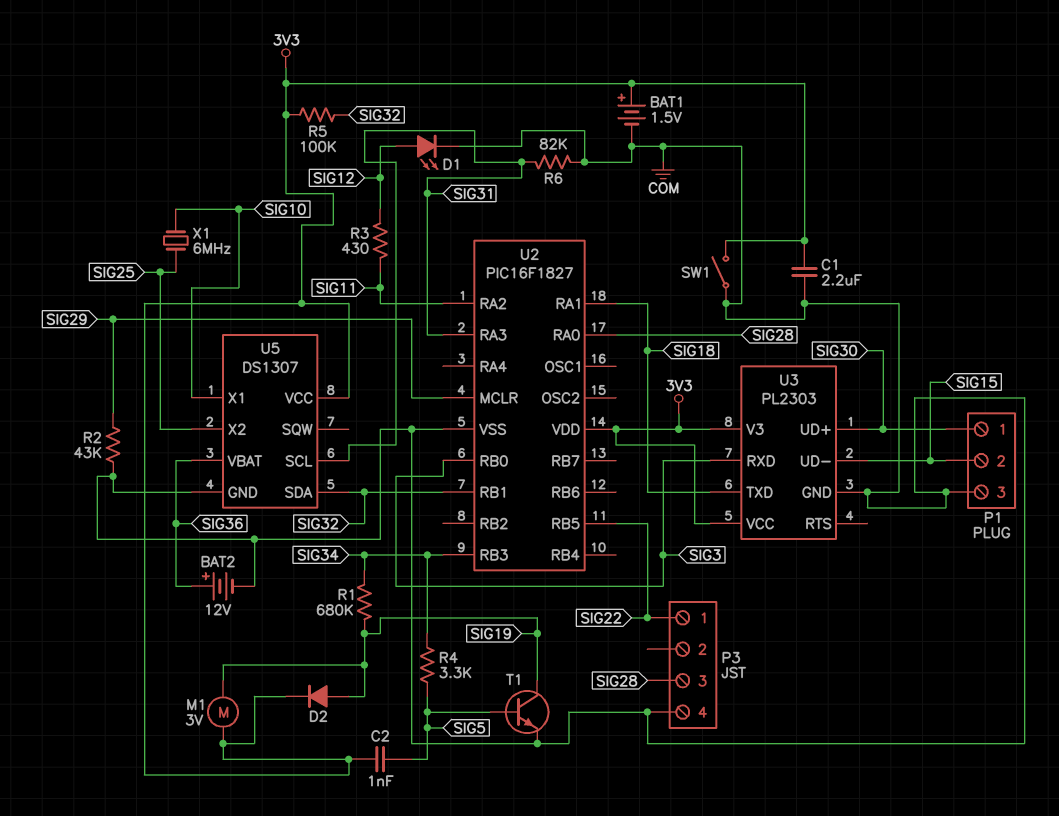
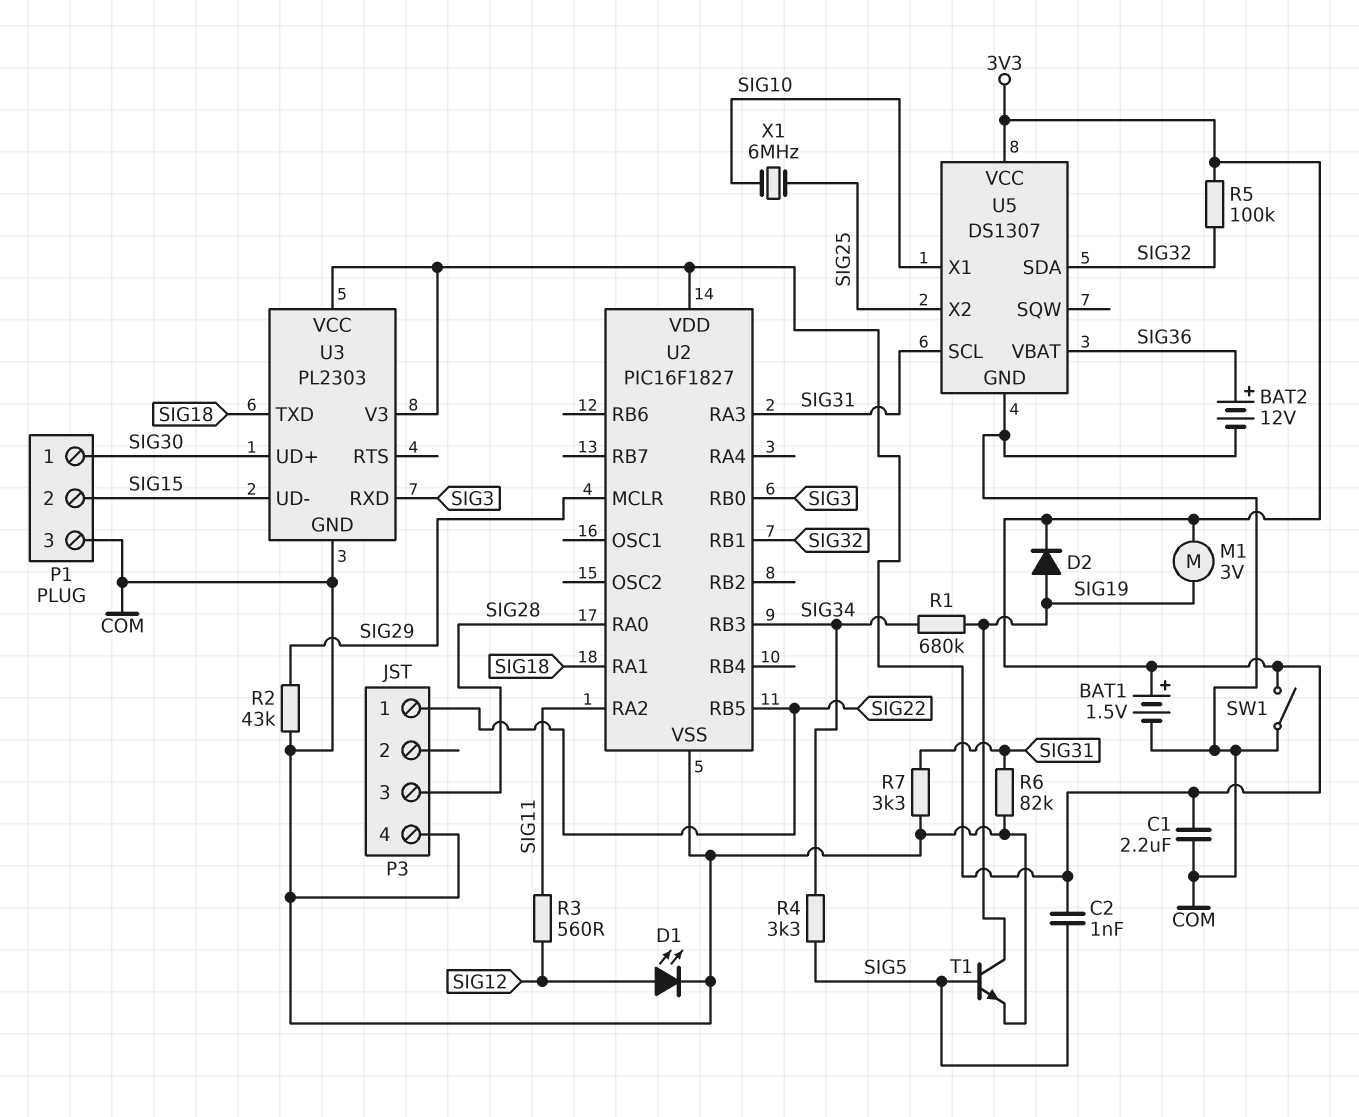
R3: 430 (SIG11, SIG12) -> 560 (SIG11, SIG12)
R7: none -> 3.3k (COM, SIG31)

